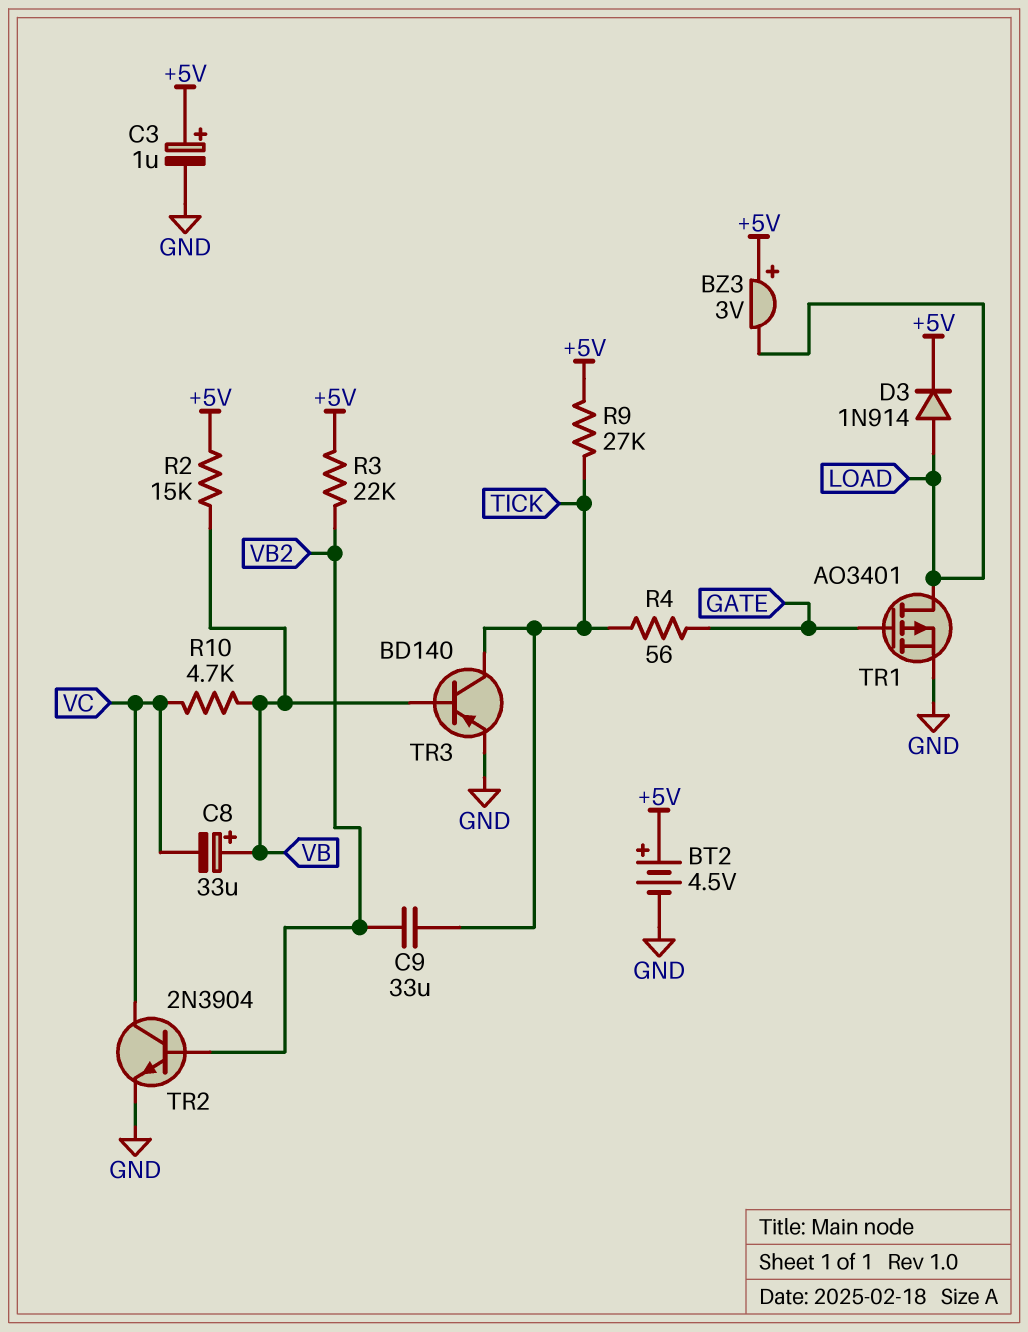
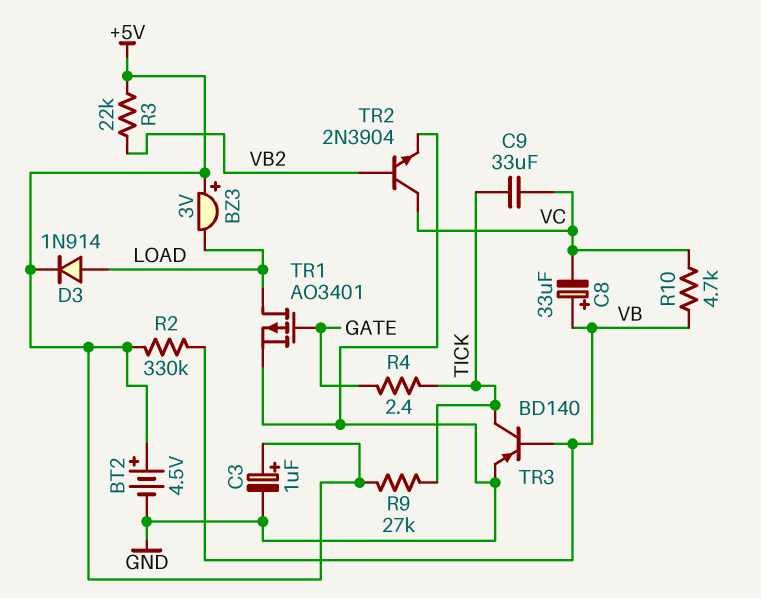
C9: 33uF (TICK, VB2) -> 33uF (TICK, VC)
R2: 15k (+5V, VB) -> 330k (+5V, VB)
R4: 56 (GATE, TICK) -> 2.4 (GATE, TICK)

